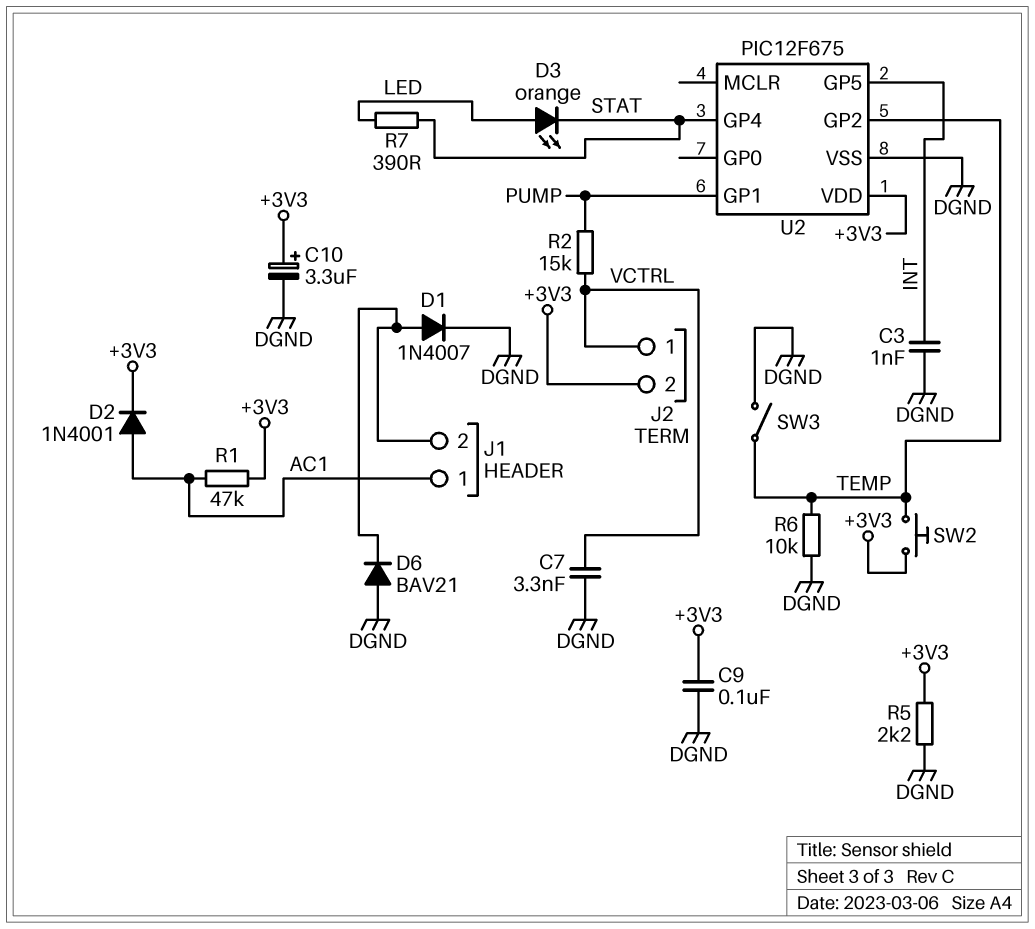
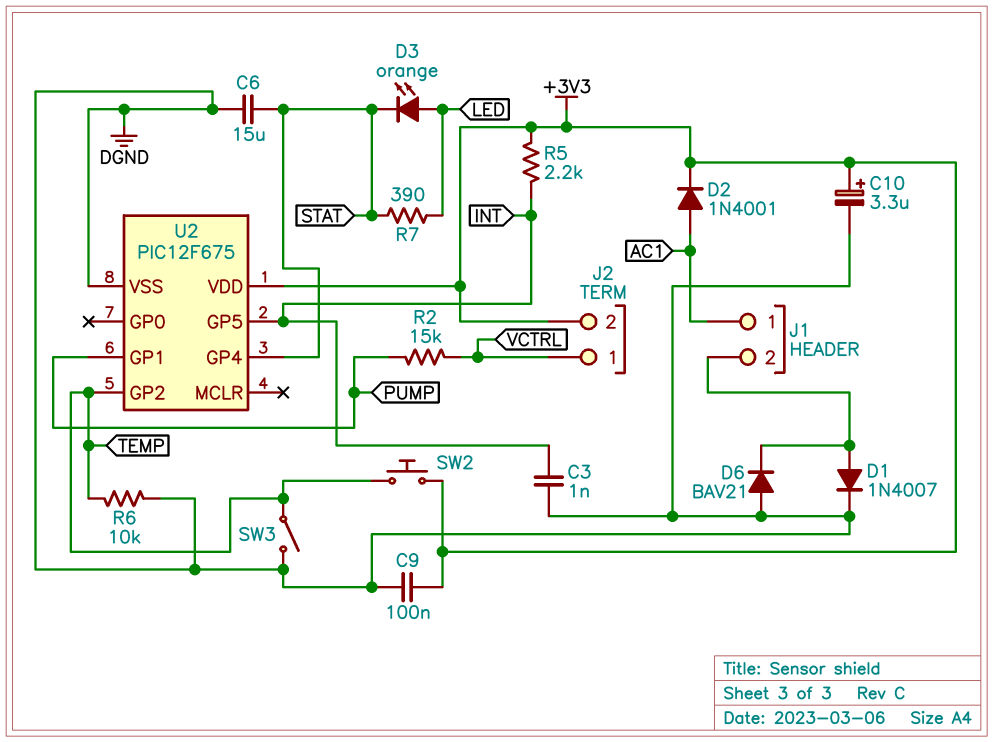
C6: none -> 15uF (DGND, STAT)
C7: 3.3nF (DGND, VCTRL) -> none
R1: 47k (+3V3, AC1) -> none
R5: 2.2k (+3V3, DGND) -> 2.2k (+3V3, INT)

